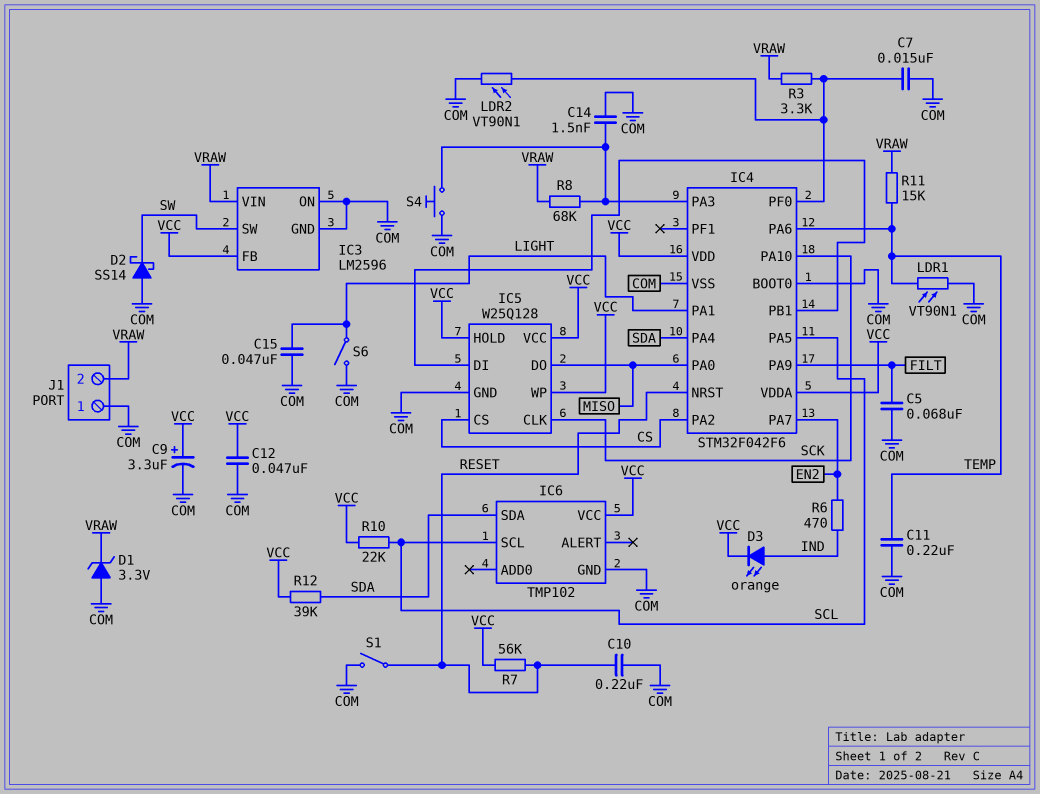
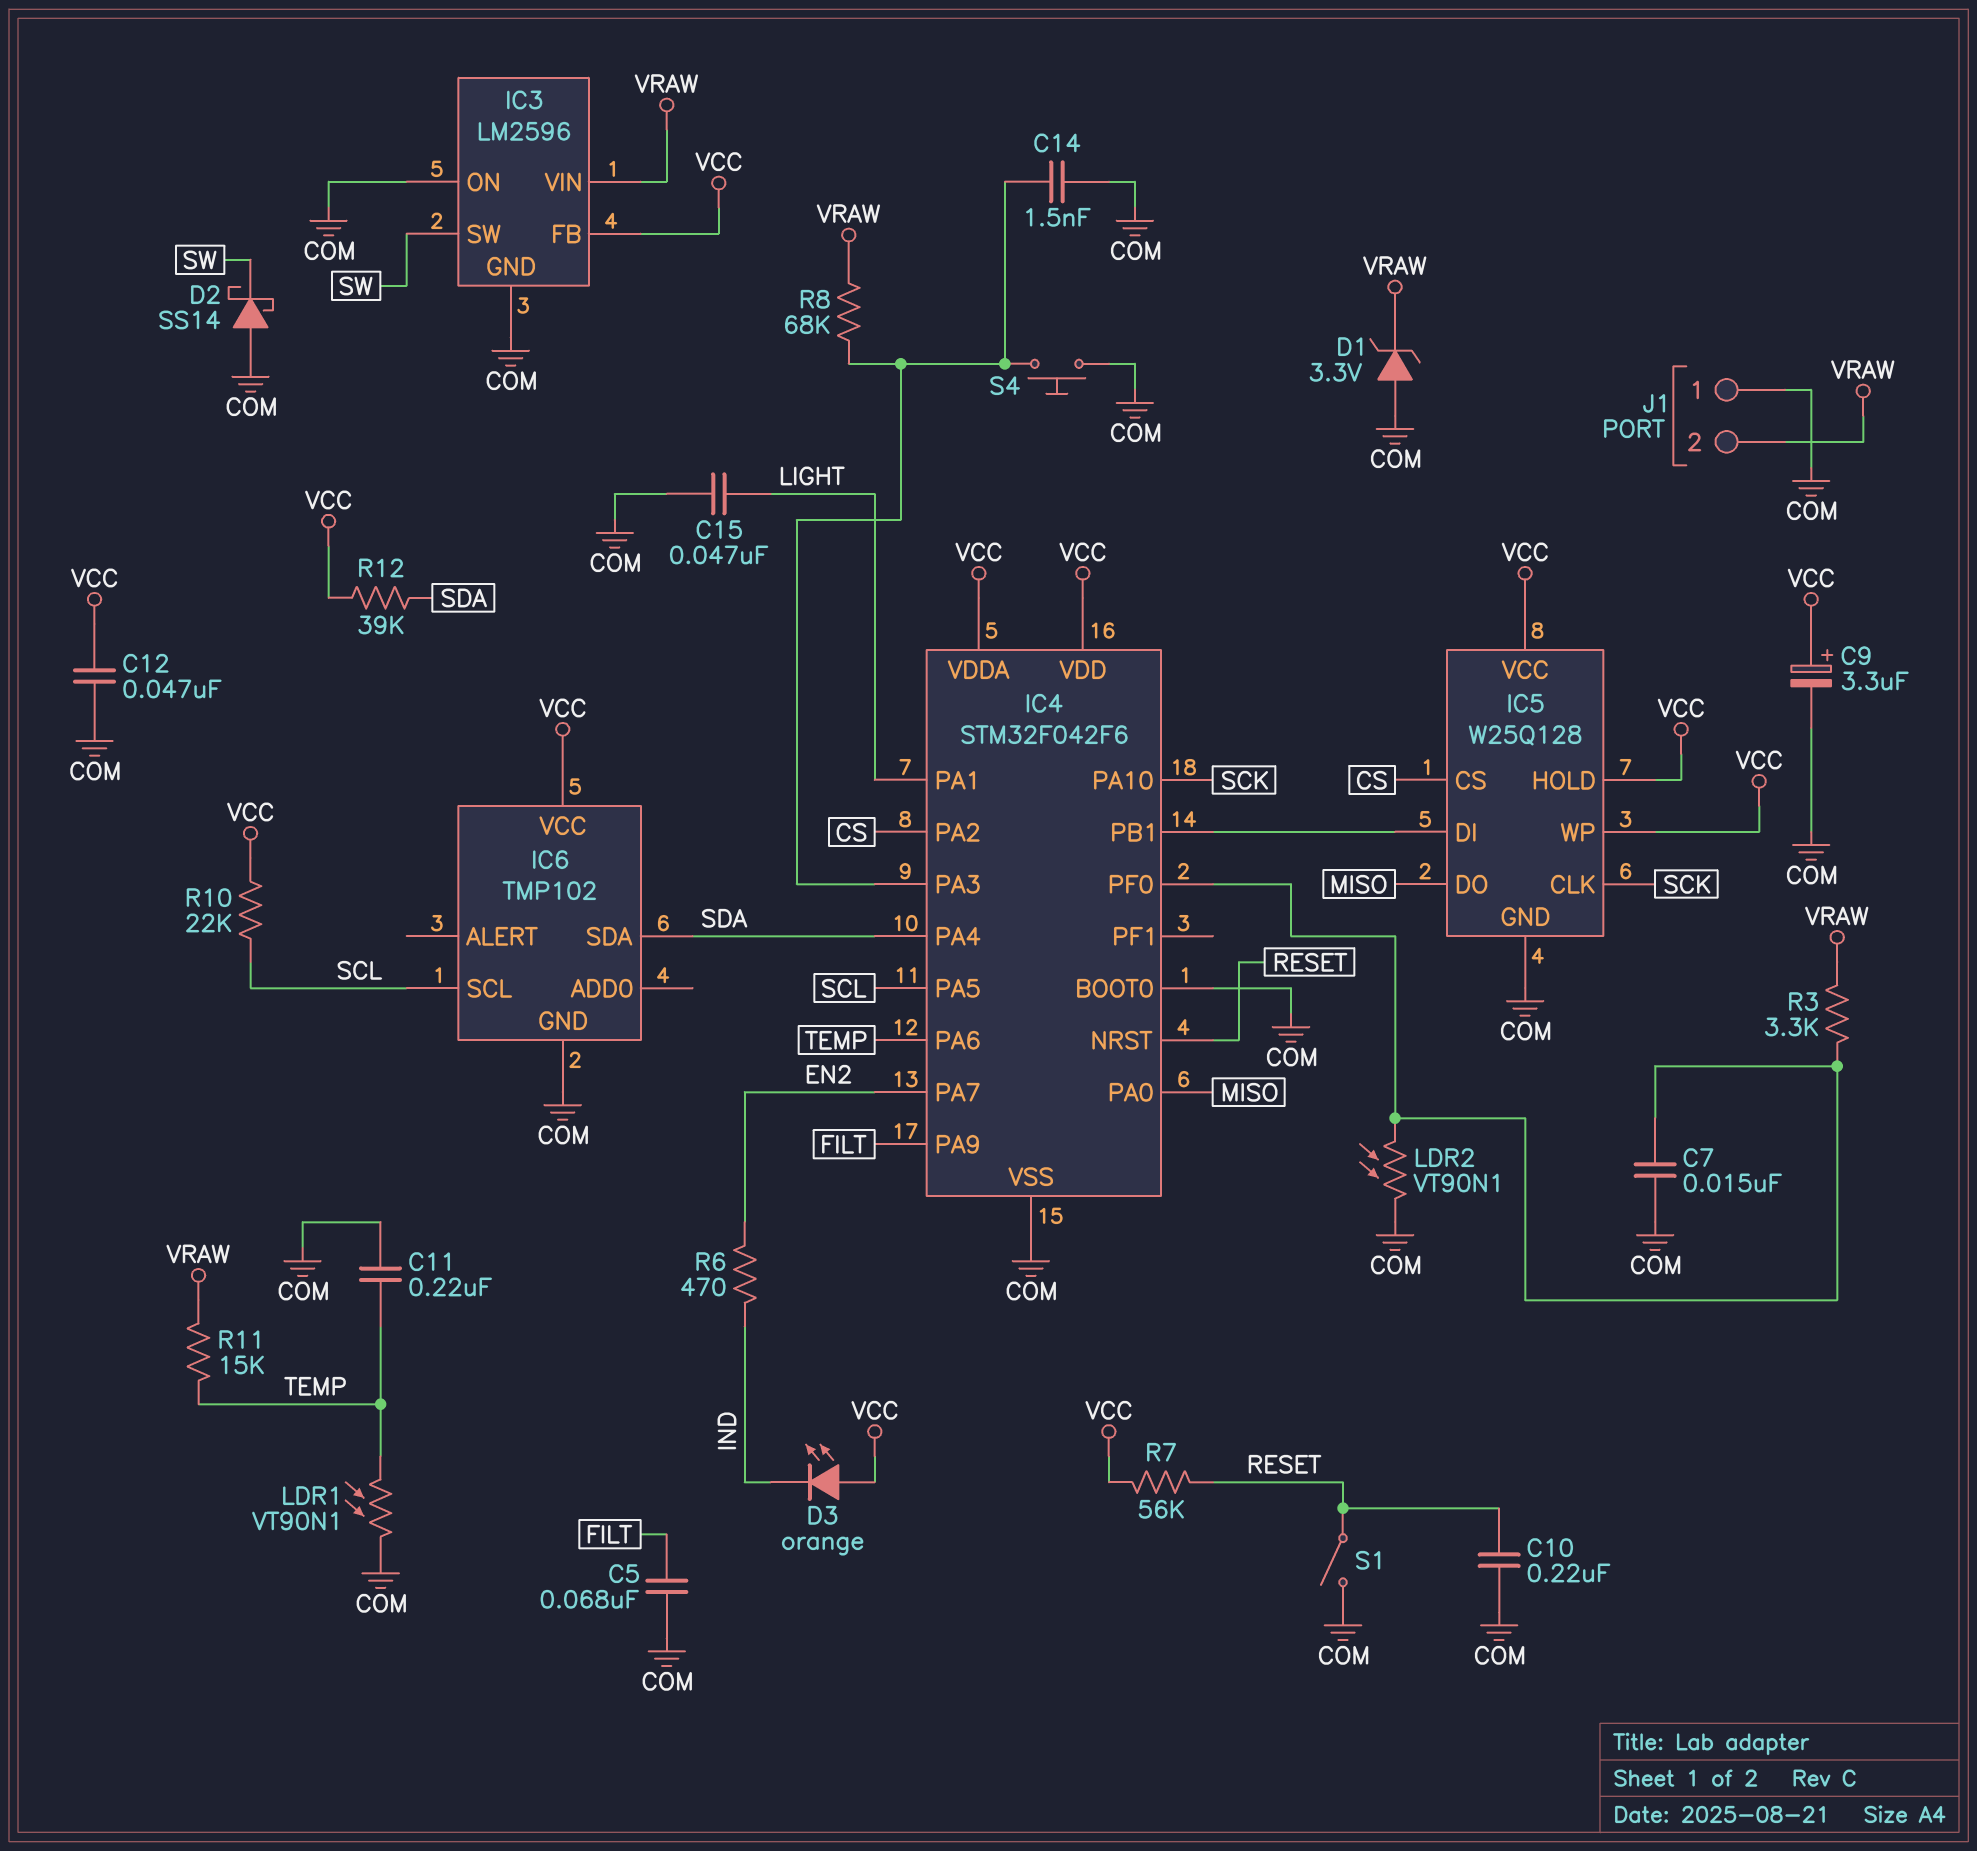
D3: LED orange (A IND, K VCC) -> LED orange (A VCC, K IND)
S6: switch (COM, LIGHT) -> none

